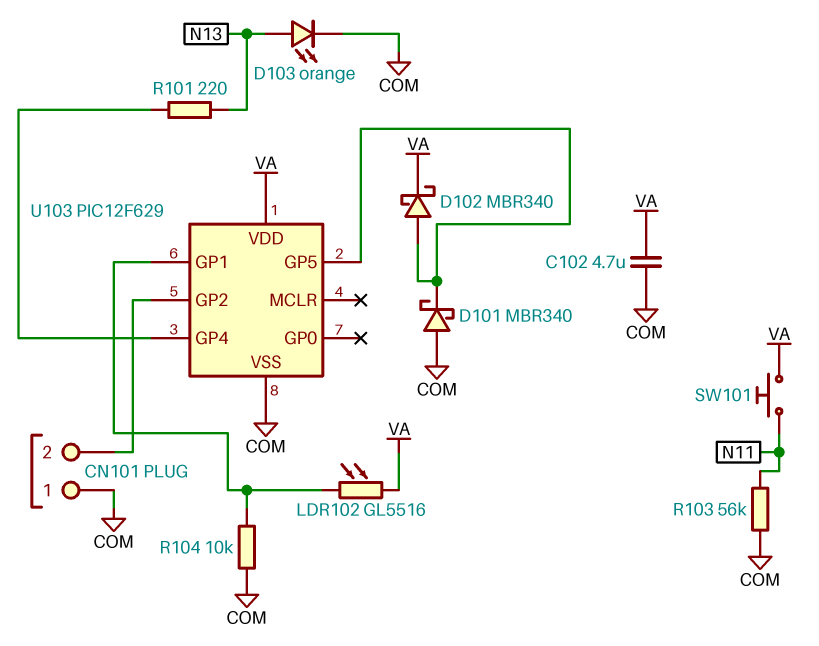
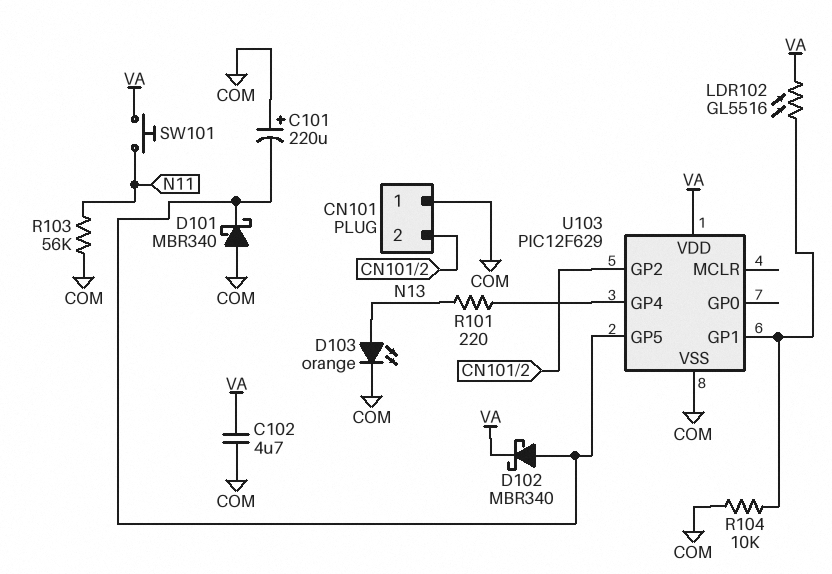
C101: none -> 220uF (plus COM, minus U103/GP5)

